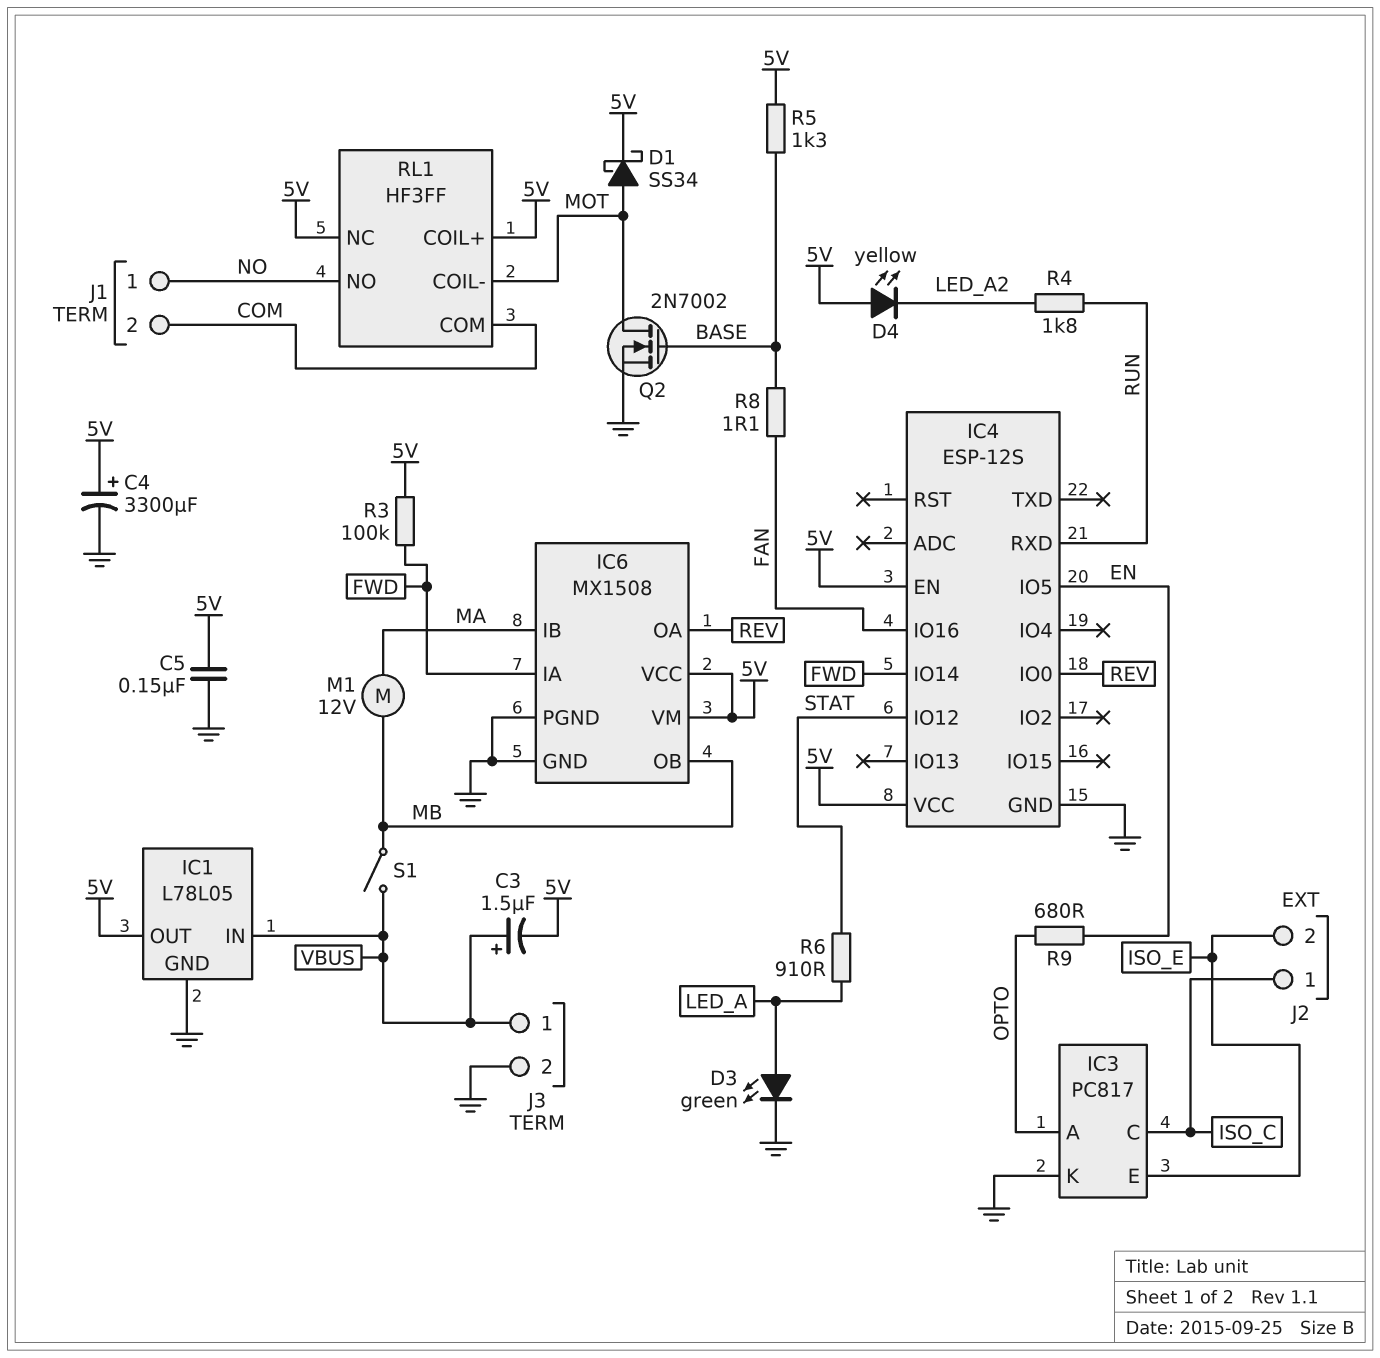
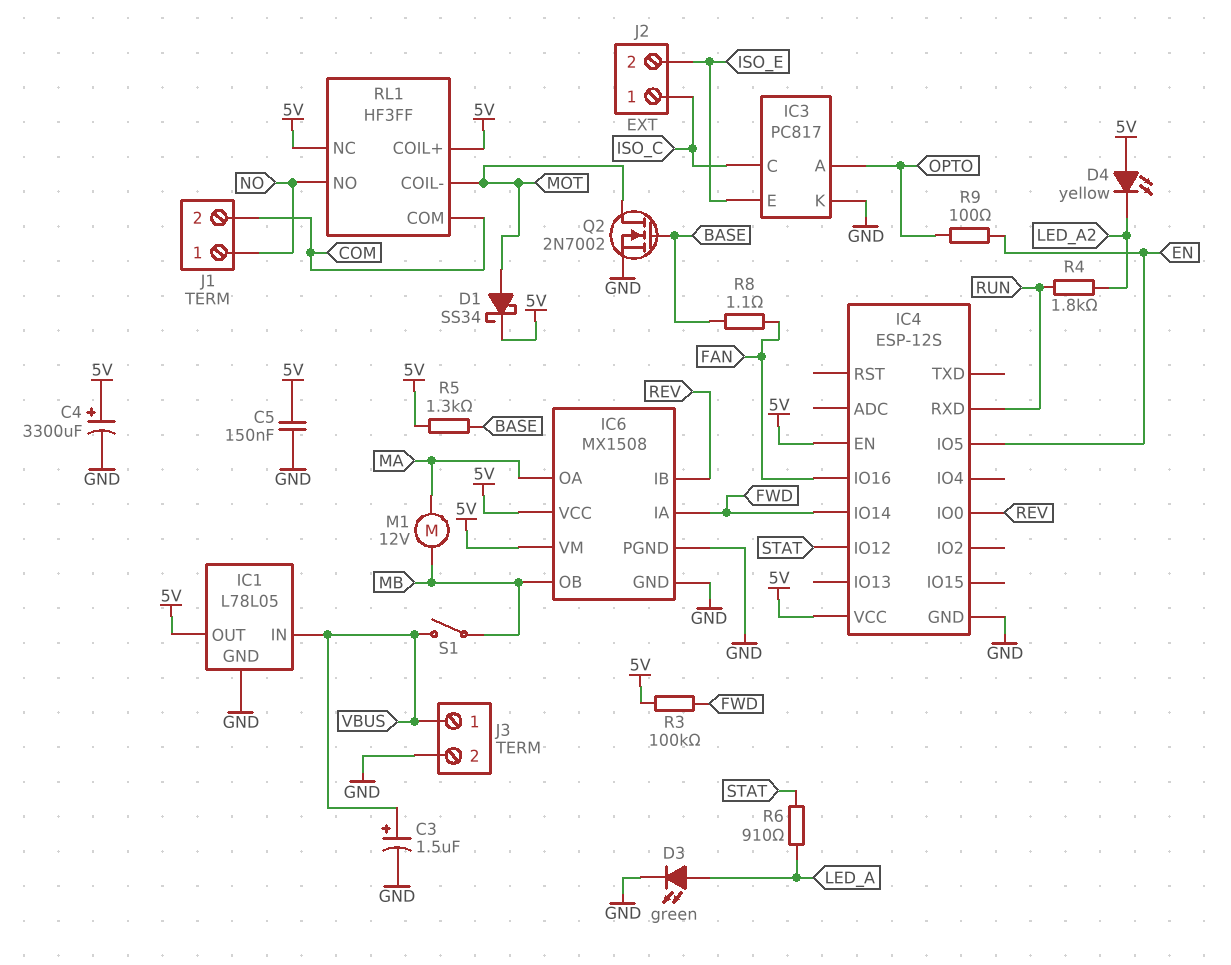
C3: 1.5uF (plus VBUS, minus 5V) -> 1.5uF (plus VBUS, minus GND)
IC6 pin IB: MA -> REV
IC6 pin OA: REV -> MA
R9: 680 (EN, OPTO) -> 100 (EN, OPTO)

